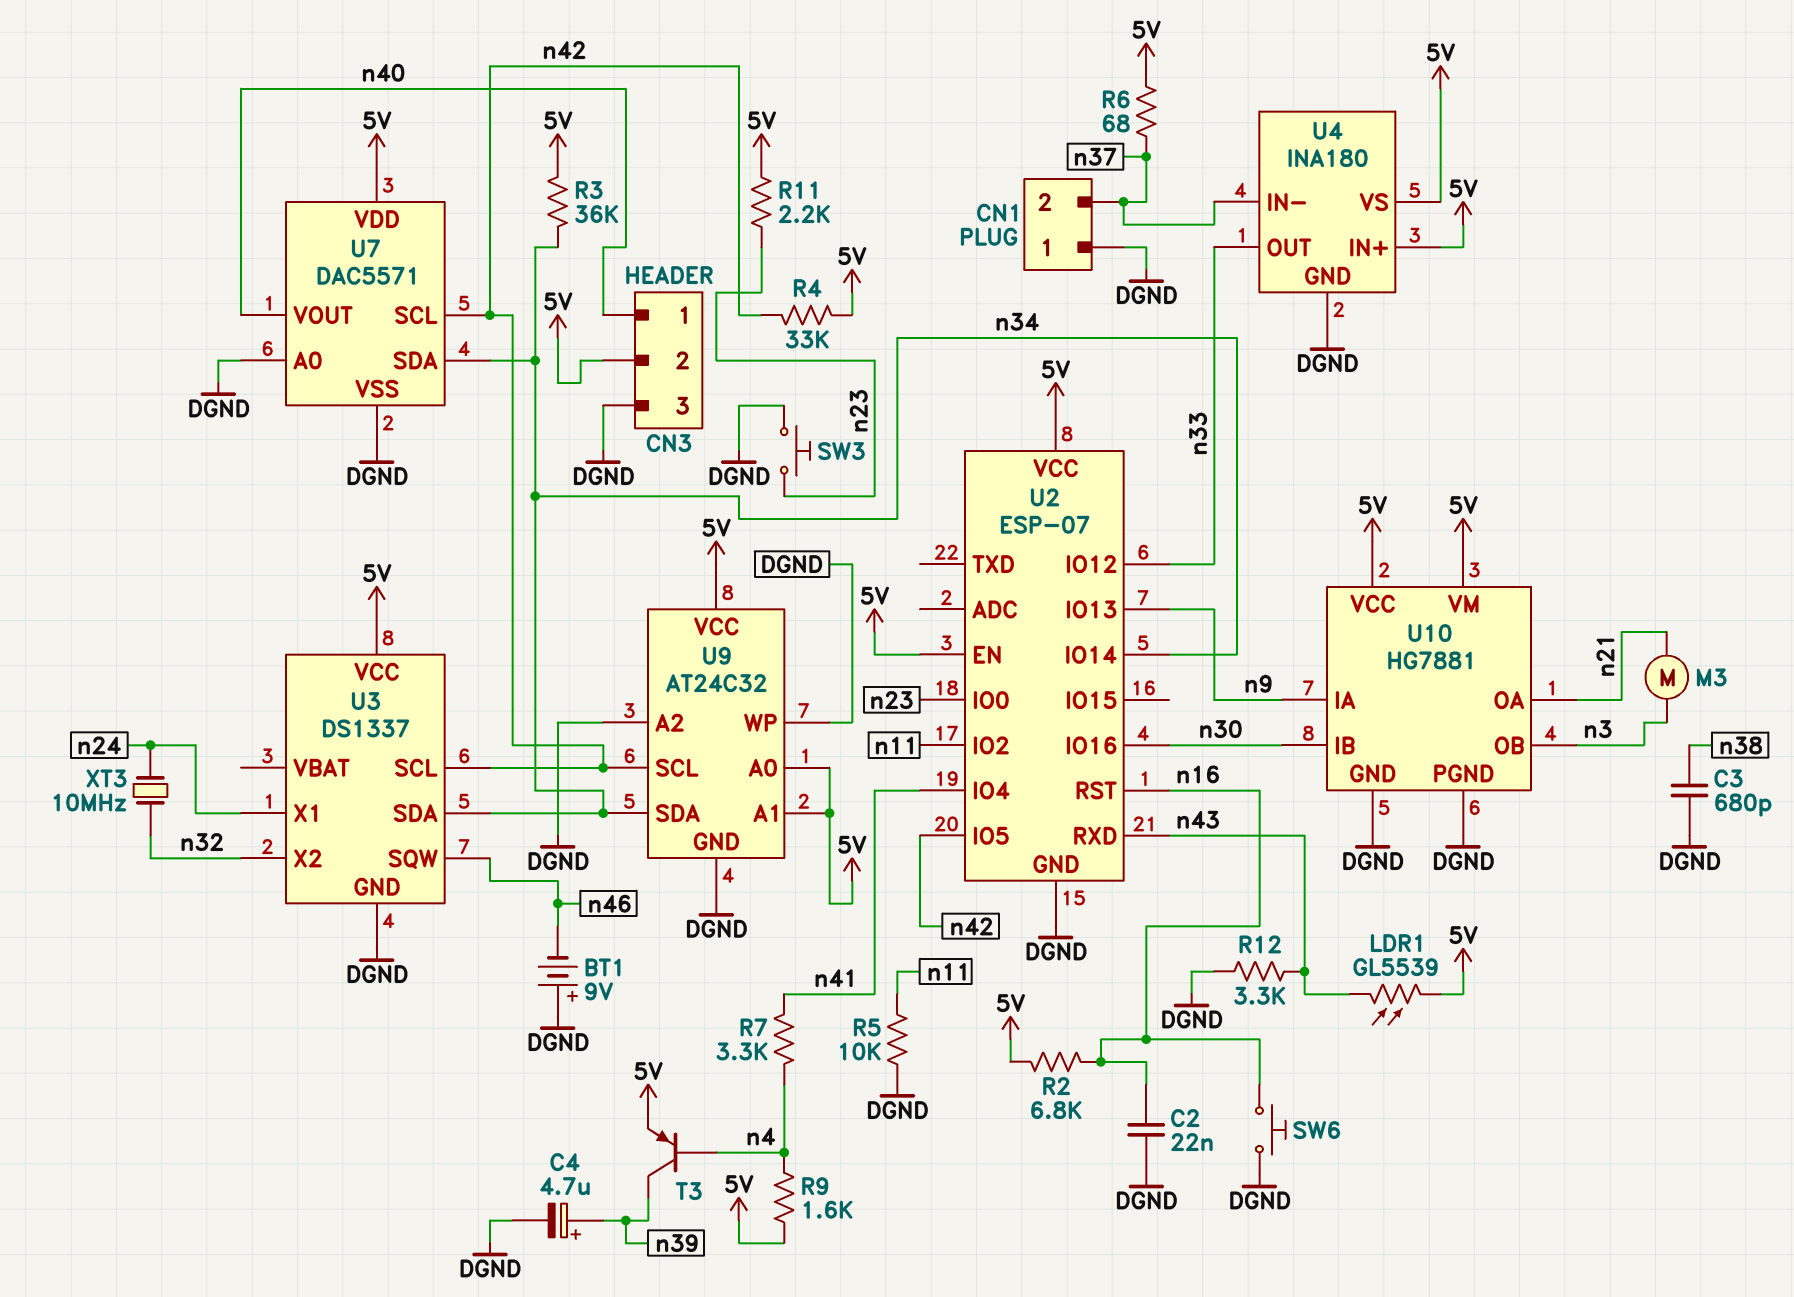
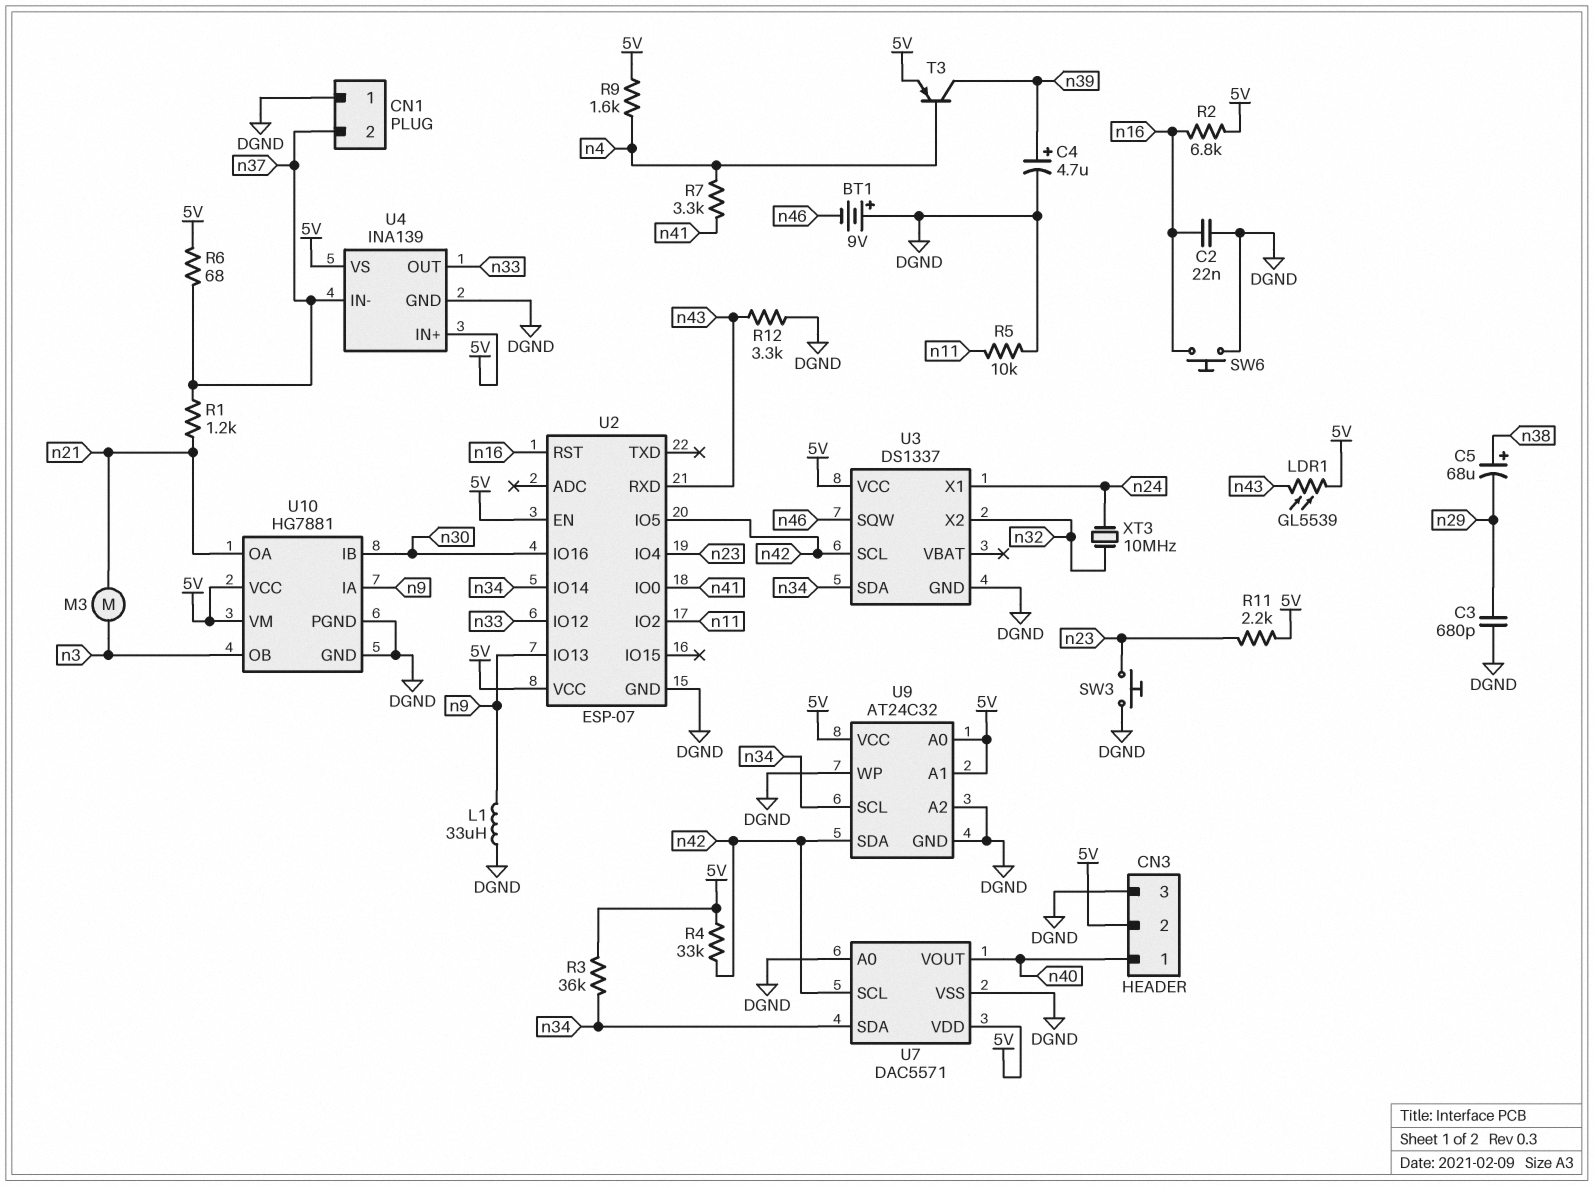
C3: 680pF (DGND, n38) -> 680pF (DGND, n29)
C5: none -> 68uF (plus n38, minus n29)
L1: none -> 33uH (DGND, n9)
R1: none -> 1.2k (n21, n37)
U2 pin IO0: n23 -> n41
U2 pin IO4: n41 -> n23
U4: INA180 -> INA139
U9 pin SCL: n42 -> n34
U9 pin SDA: n34 -> n42

